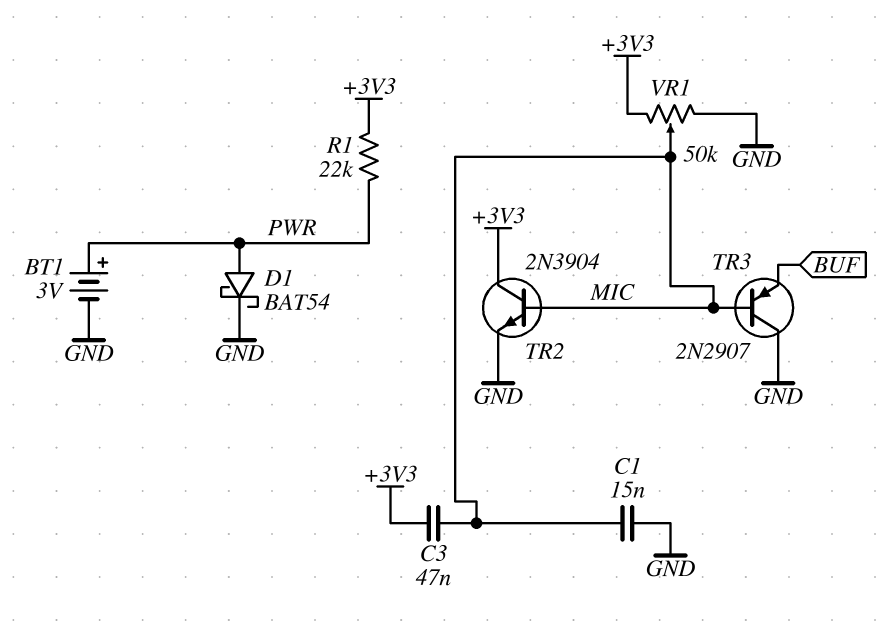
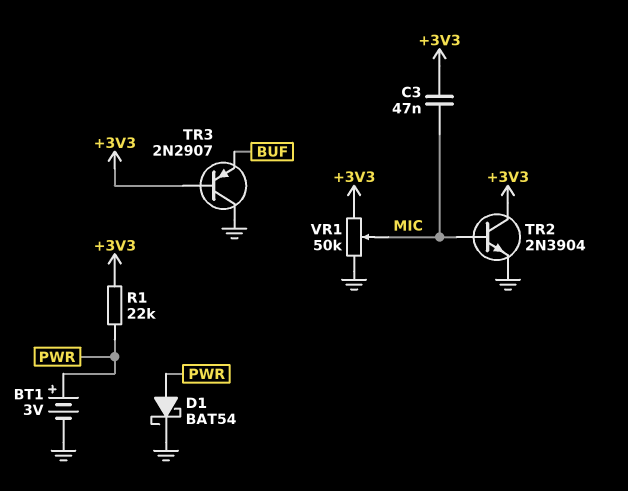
C1: 15nF (GND, MIC) -> none
TR3: PNP 2N2907 (B MIC, C GND, E BUF) -> PNP 2N2907 (B +3V3, C GND, E BUF)

